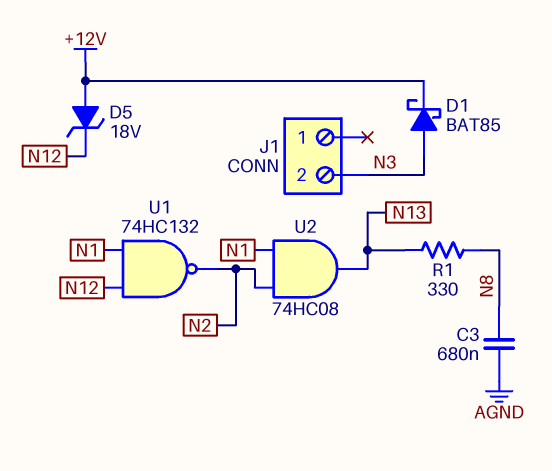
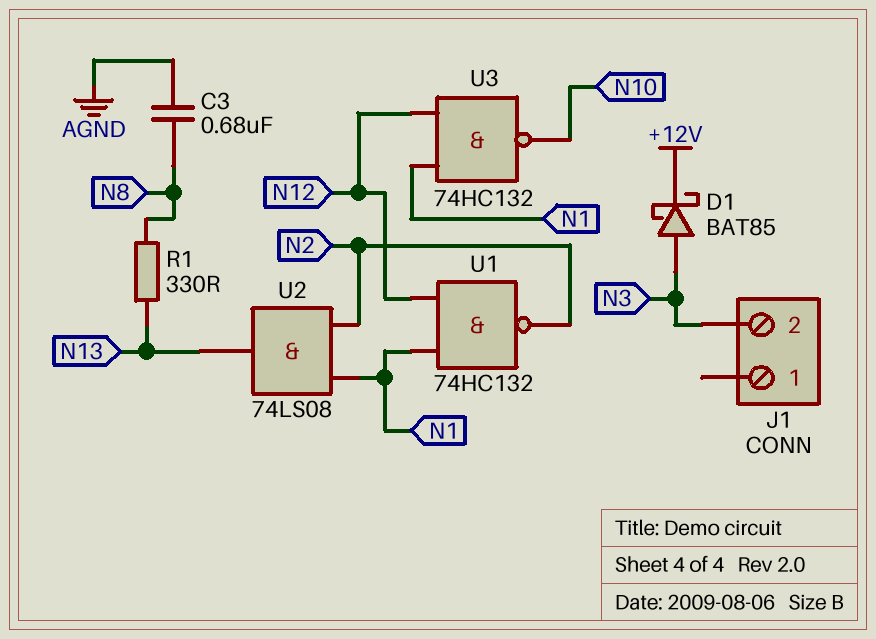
D5: zener 18V (A +12V, K N12) -> none
U2: AND 74HC08 (in N1, in N2, out N13) -> AND 74LS08 (in N1, in N2, out N13)
U3: none -> NAND 74HC132 (in N1, in N12, out N10)

